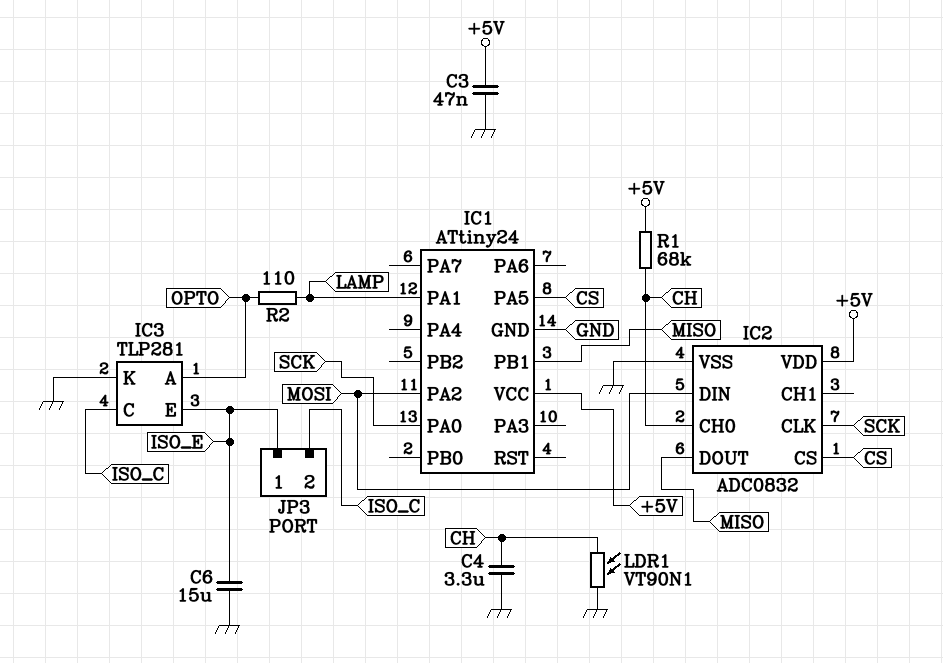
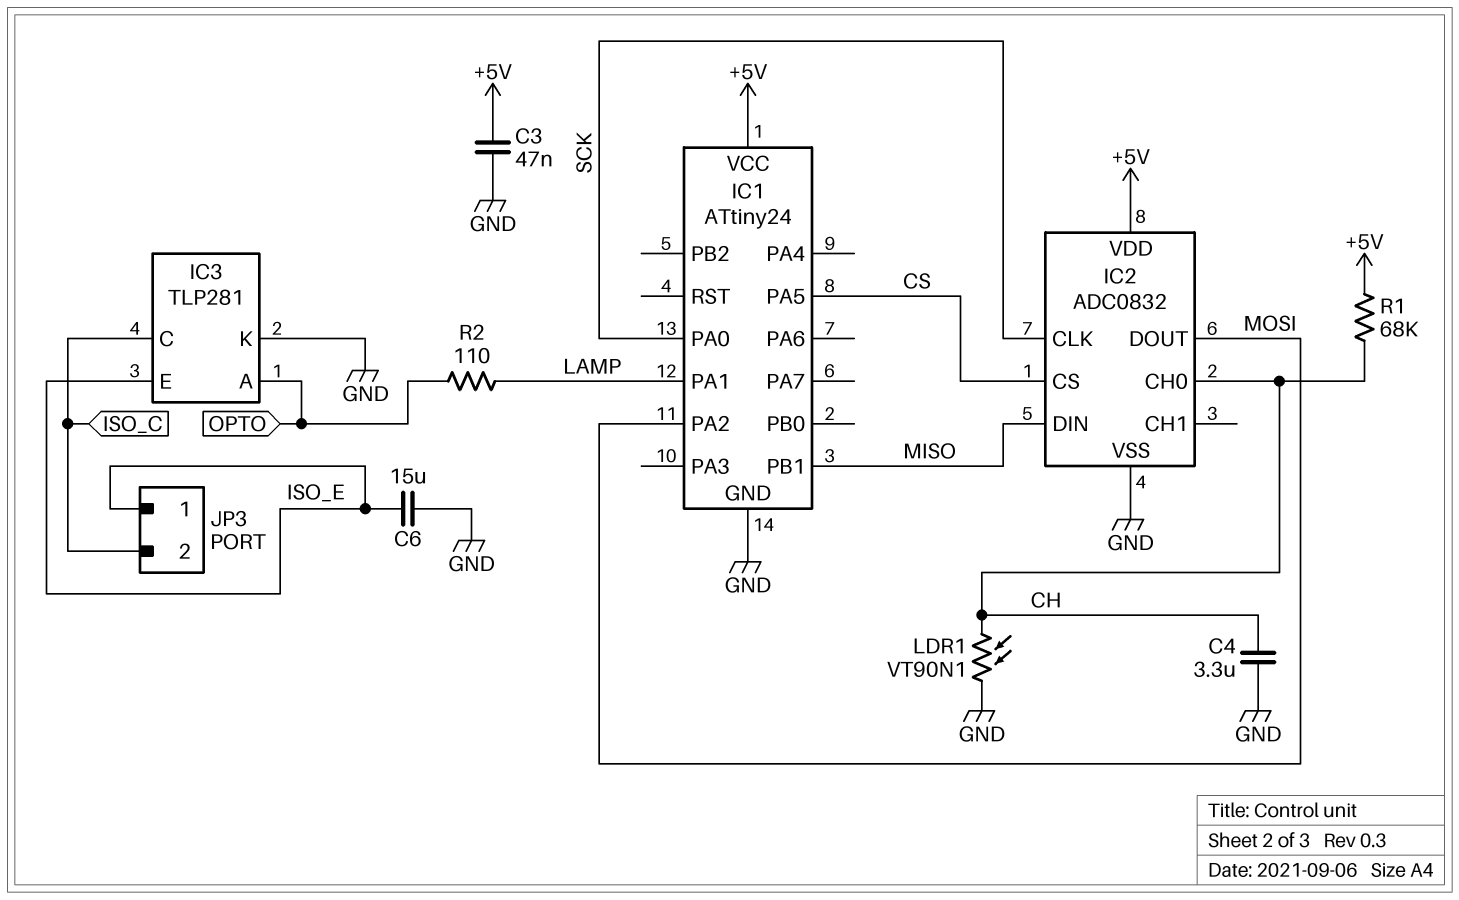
IC2 pin DIN: MOSI -> MISO
IC2 pin DOUT: MISO -> MOSI

